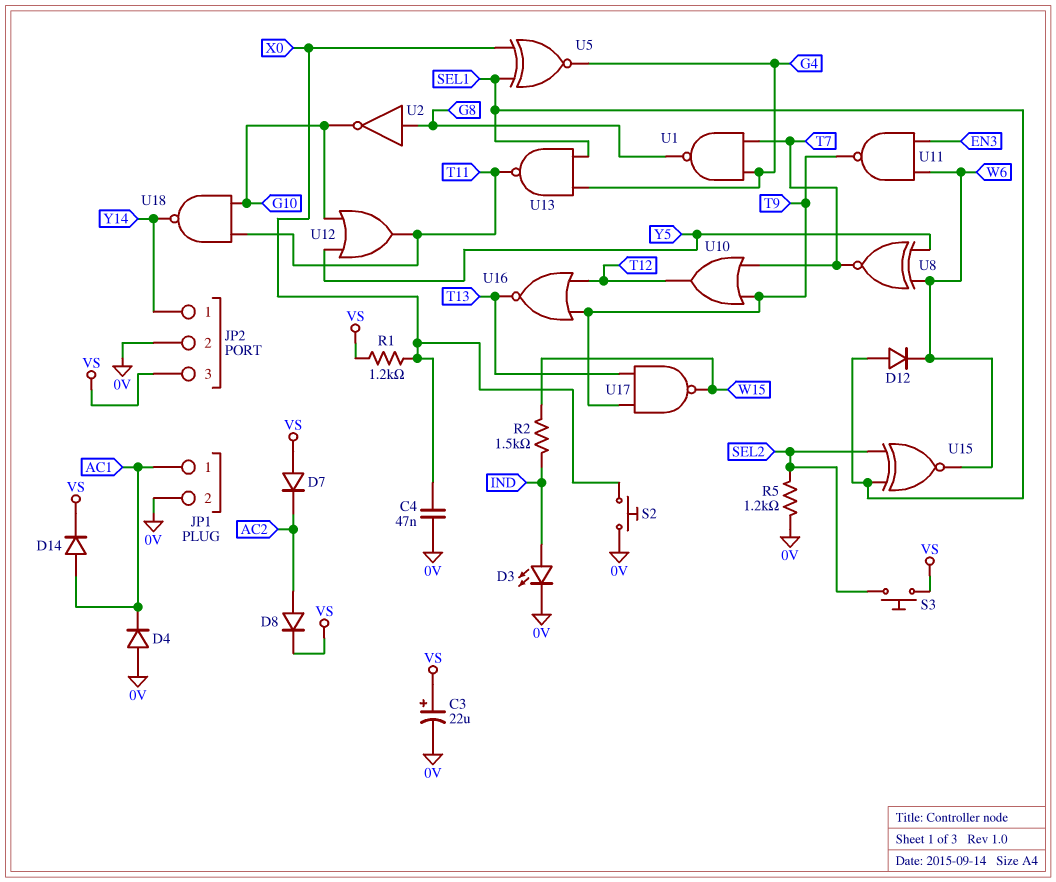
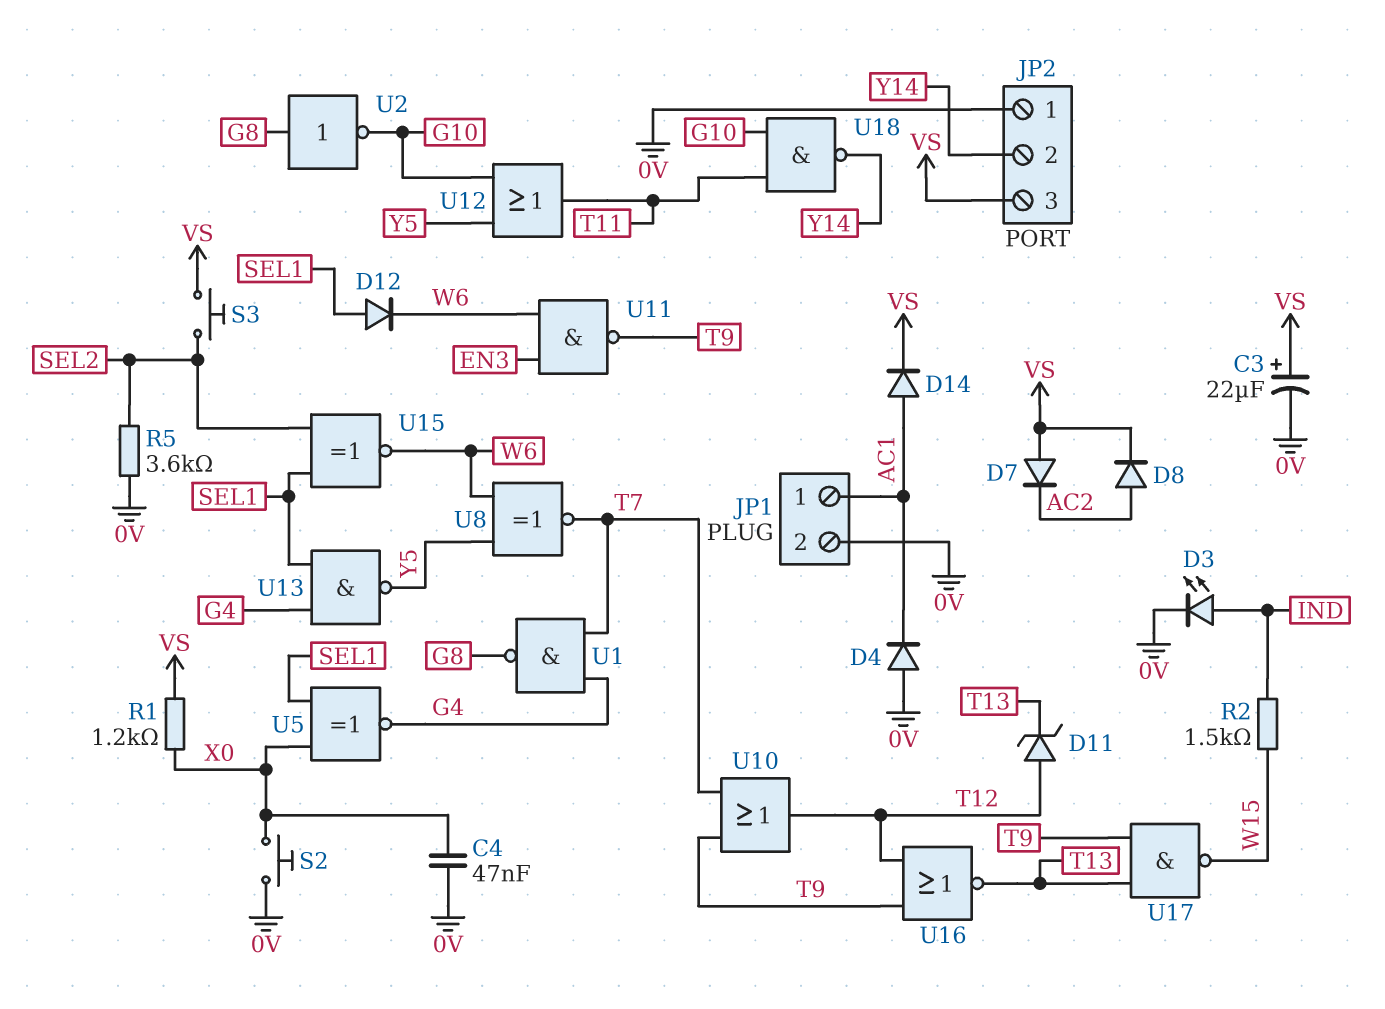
D11: none -> zener (A T12, K T13)
JP2 pin 1: Y14 -> 0V
JP2 pin 2: 0V -> Y14
R5: 1.2k (0V, SEL2) -> 3.6k (0V, SEL2)
U13: NAND (in G4, in SEL1, out T11) -> NAND (in G4, in SEL1, out Y5)

